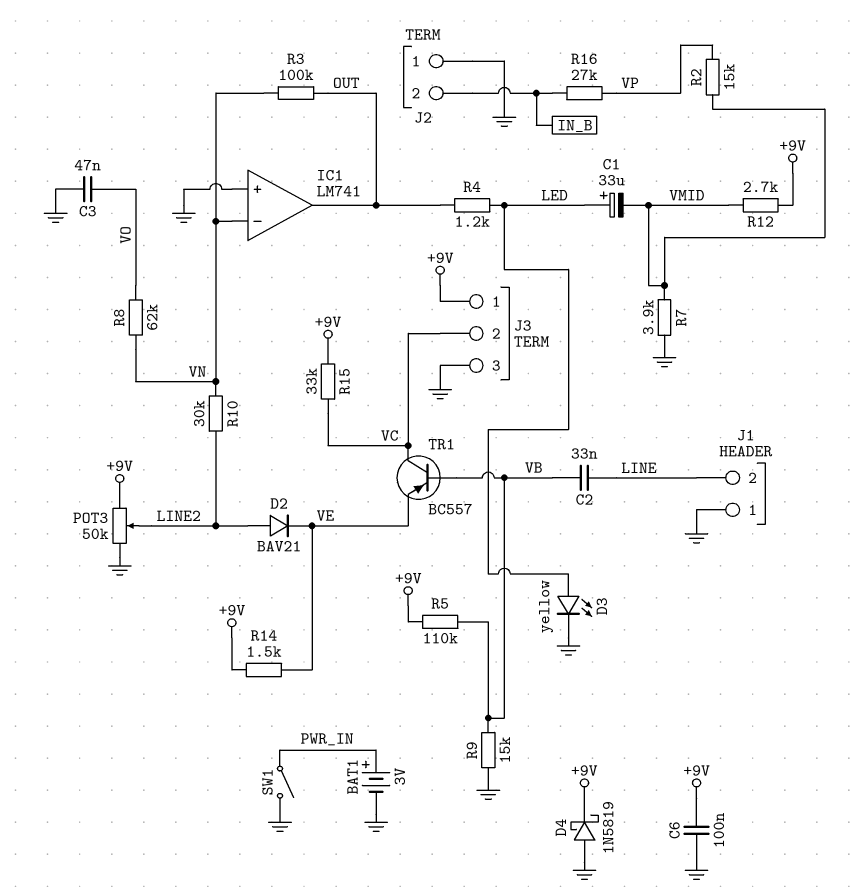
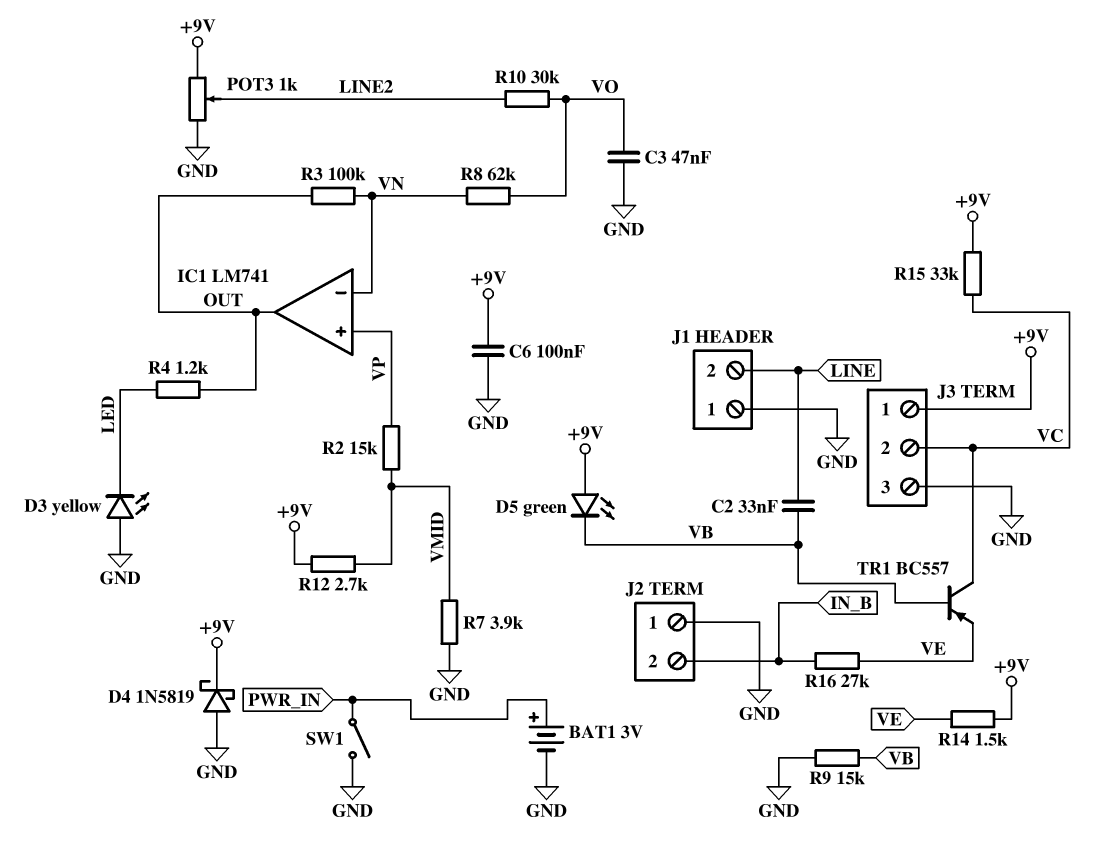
C1: 33uF (plus LED, minus VMID) -> none
D2: diode BAV21 (A LINE2, K VE) -> none
D3: LED yellow (A LED, K GND) -> LED yellow (A GND, K LED)
D5: none -> LED green (A +9V, K VB)
IC1 pin in+: GND -> VP
POT3: 50k (+9V, GND, wiper LINE2) -> 1k (+9V, GND, wiper LINE2)
R5: 110k (+9V, VB) -> none
R10: 30k (LINE2, VN) -> 30k (LINE2, VO)
R16: 27k (IN_B, VP) -> 27k (IN_B, VE)

